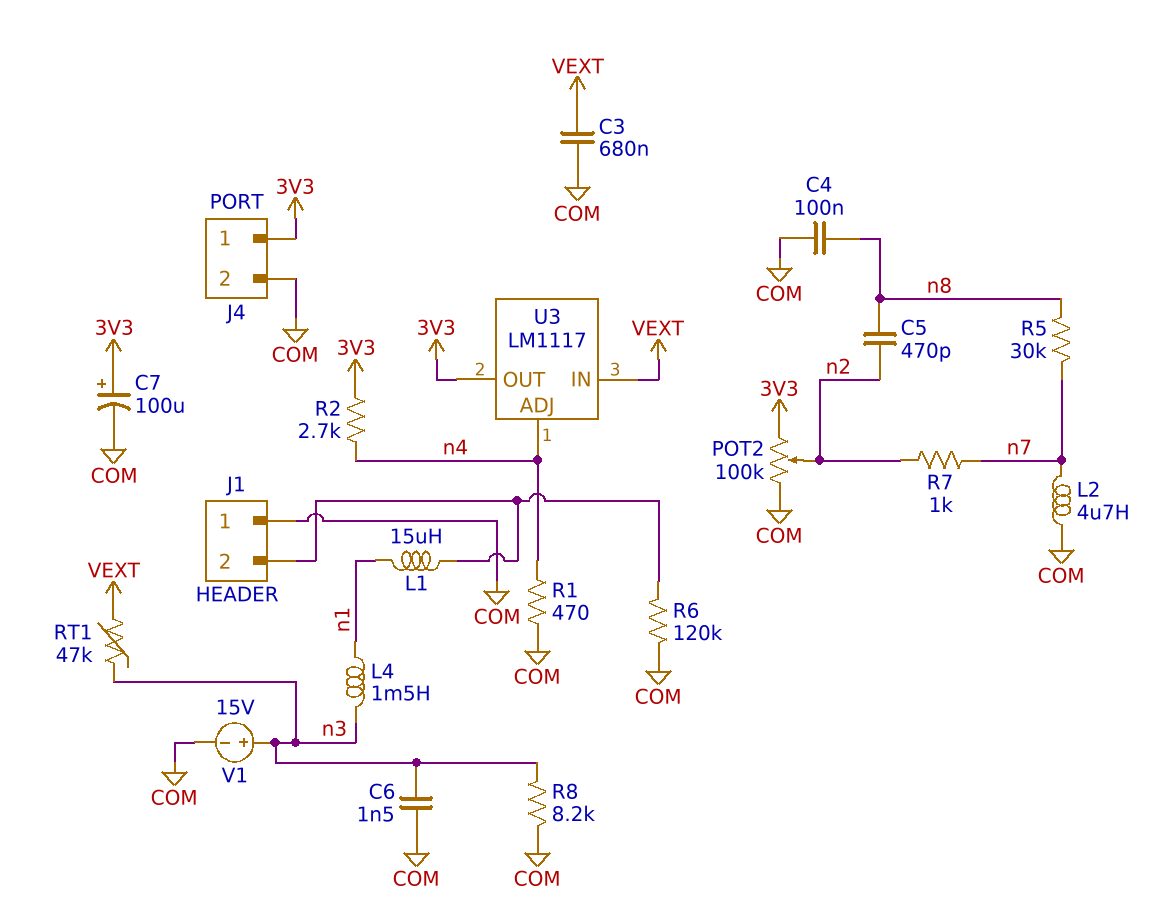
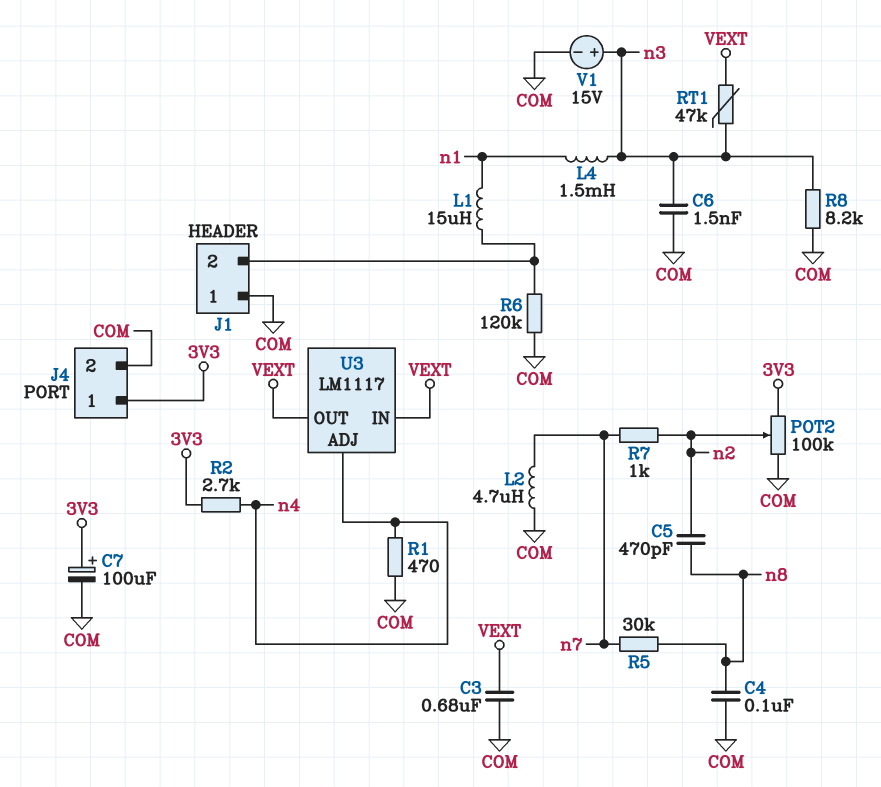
U3 pin OUT: 3V3 -> VEXT

